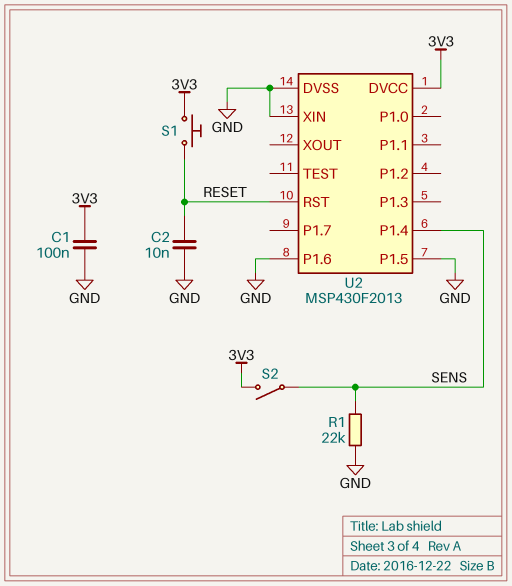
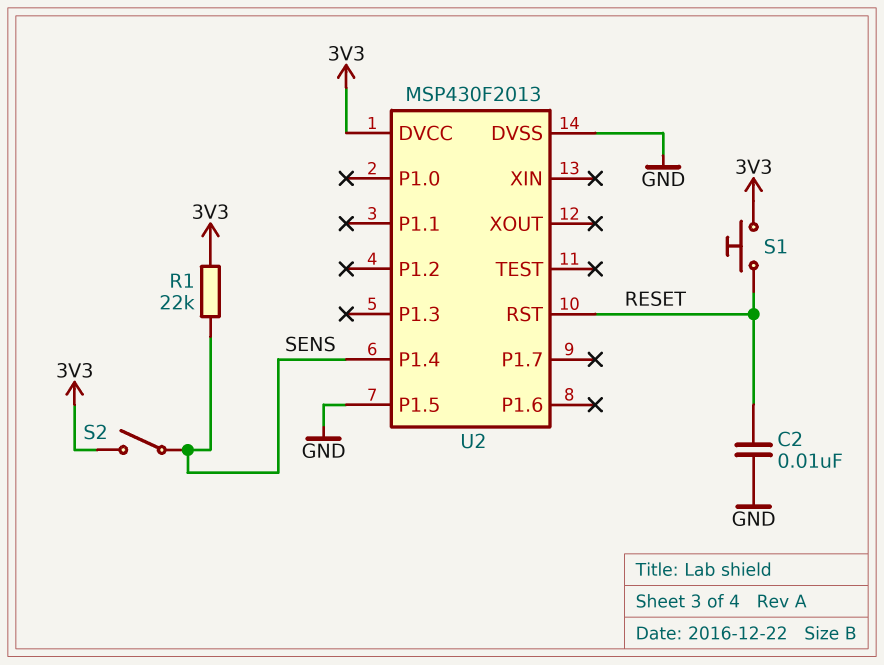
C1: 100nF (3V3, GND) -> none
R1: 22k (GND, SENS) -> 22k (3V3, SENS)
U2 pin P1.6: GND -> none
U2 pin XIN: GND -> none

